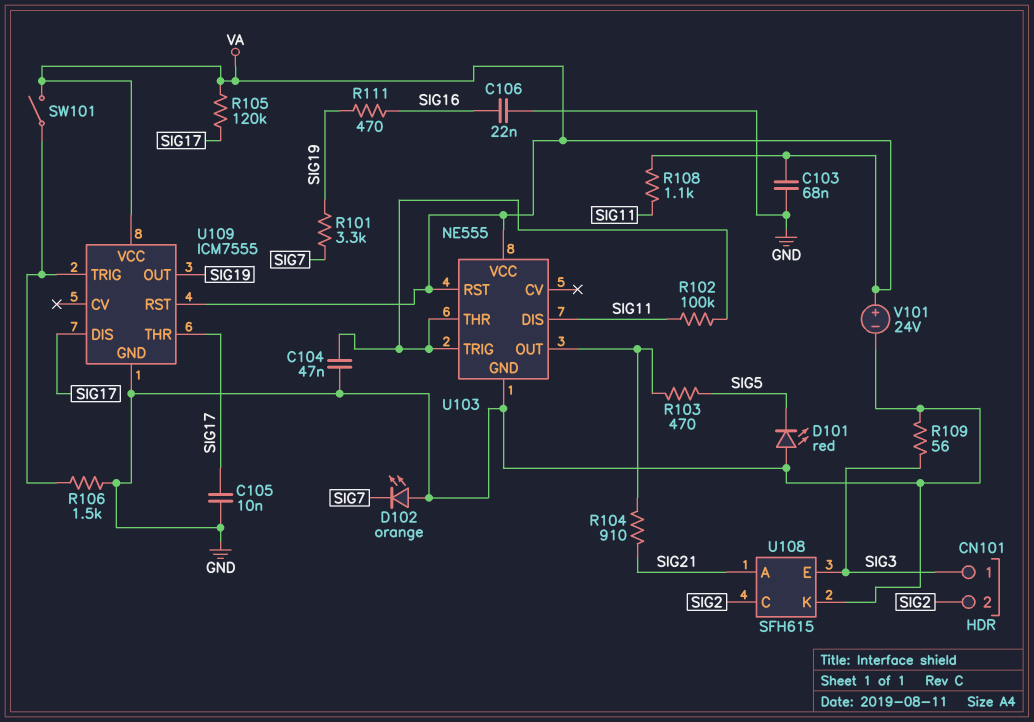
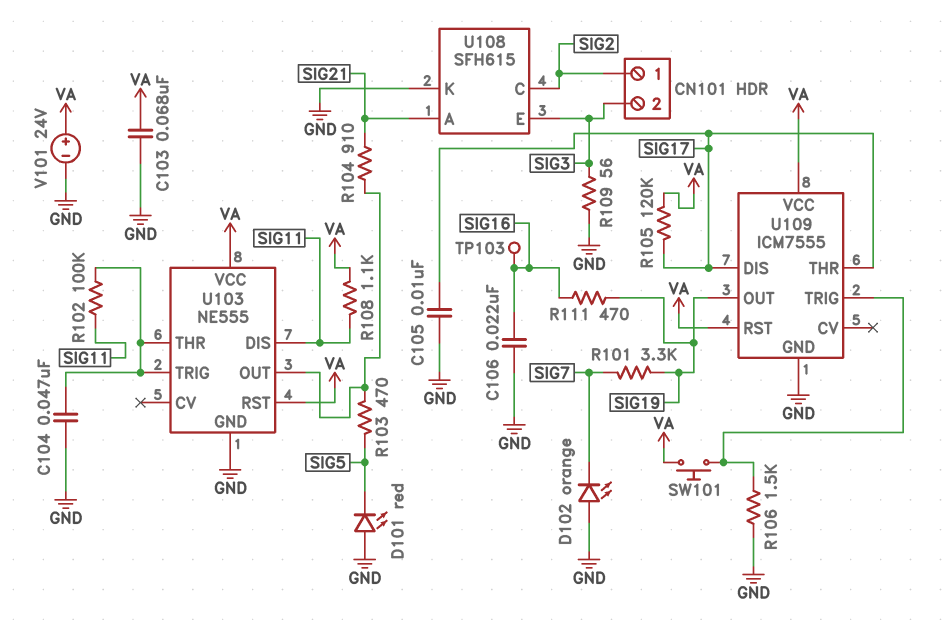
CN101 pin 1: SIG3 -> SIG2
CN101 pin 2: SIG2 -> SIG3
SW101: switch (U109/TRIG, VA) -> button (U109/TRIG, VA)
TP103: none -> test point (SIG16)

